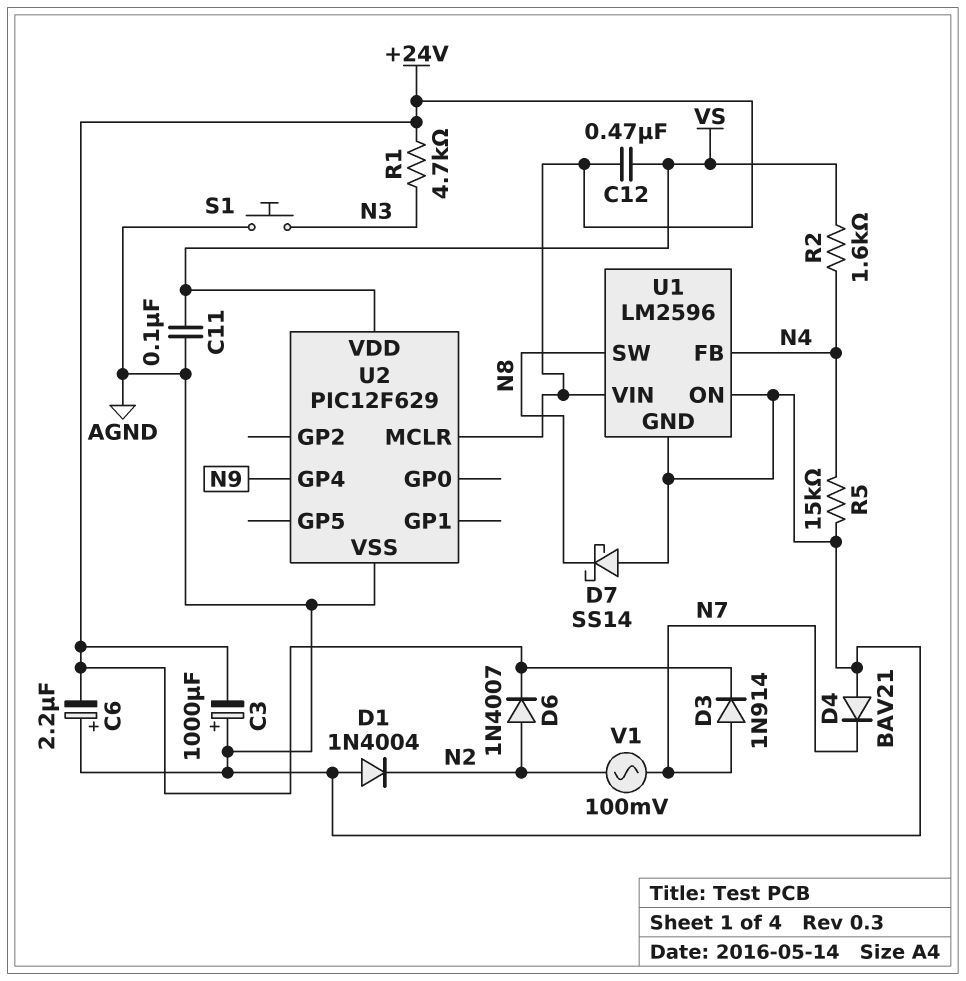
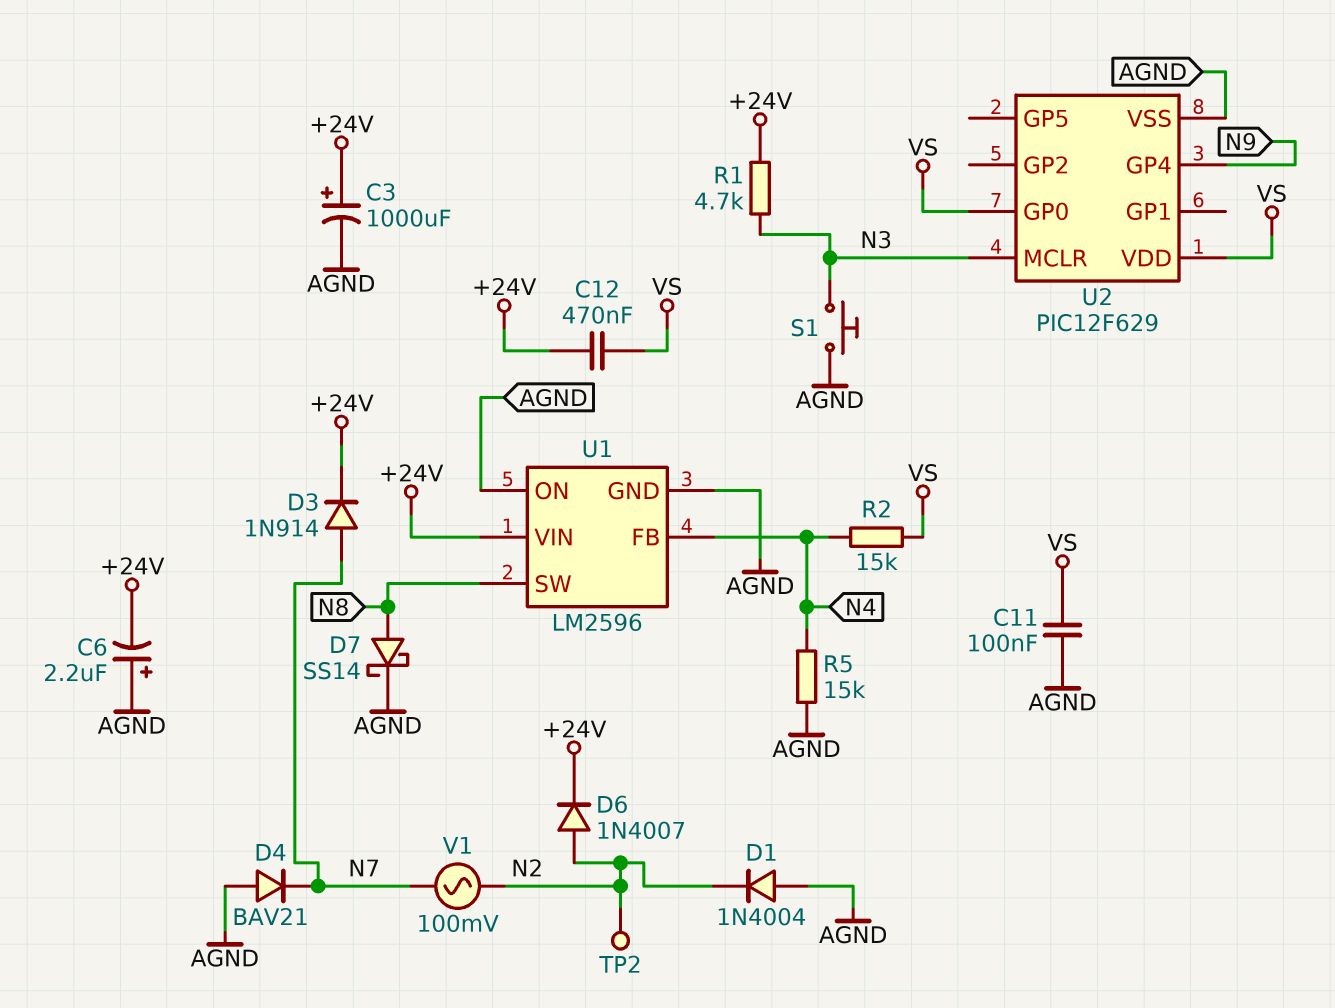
C3: 1000uF (plus AGND, minus +24V) -> 1000uF (plus +24V, minus AGND)
D7: schottky SS14 (A AGND, K N8) -> schottky SS14 (A N8, K AGND)
R2: 1.6k (N4, VS) -> 15k (N4, VS)
TP2: none -> test point (N2)
U2 pin GP0: none -> VS
U2 pin MCLR: +24V -> N3

